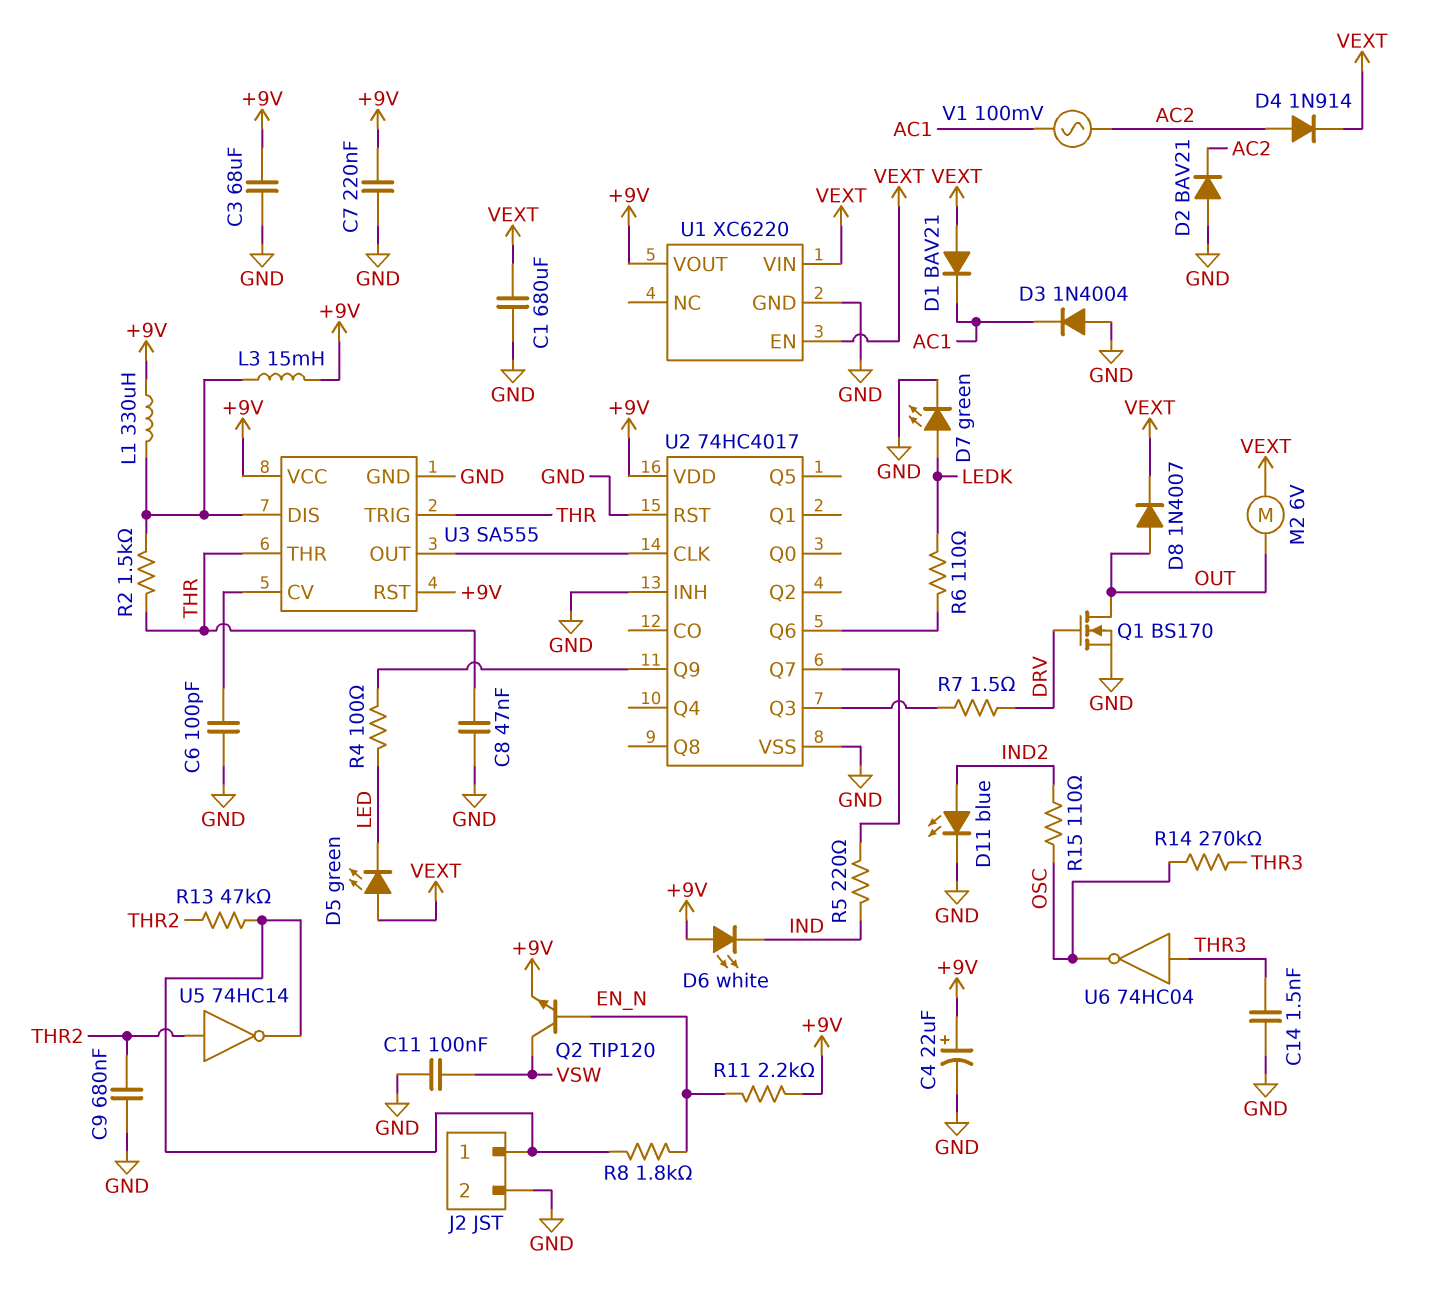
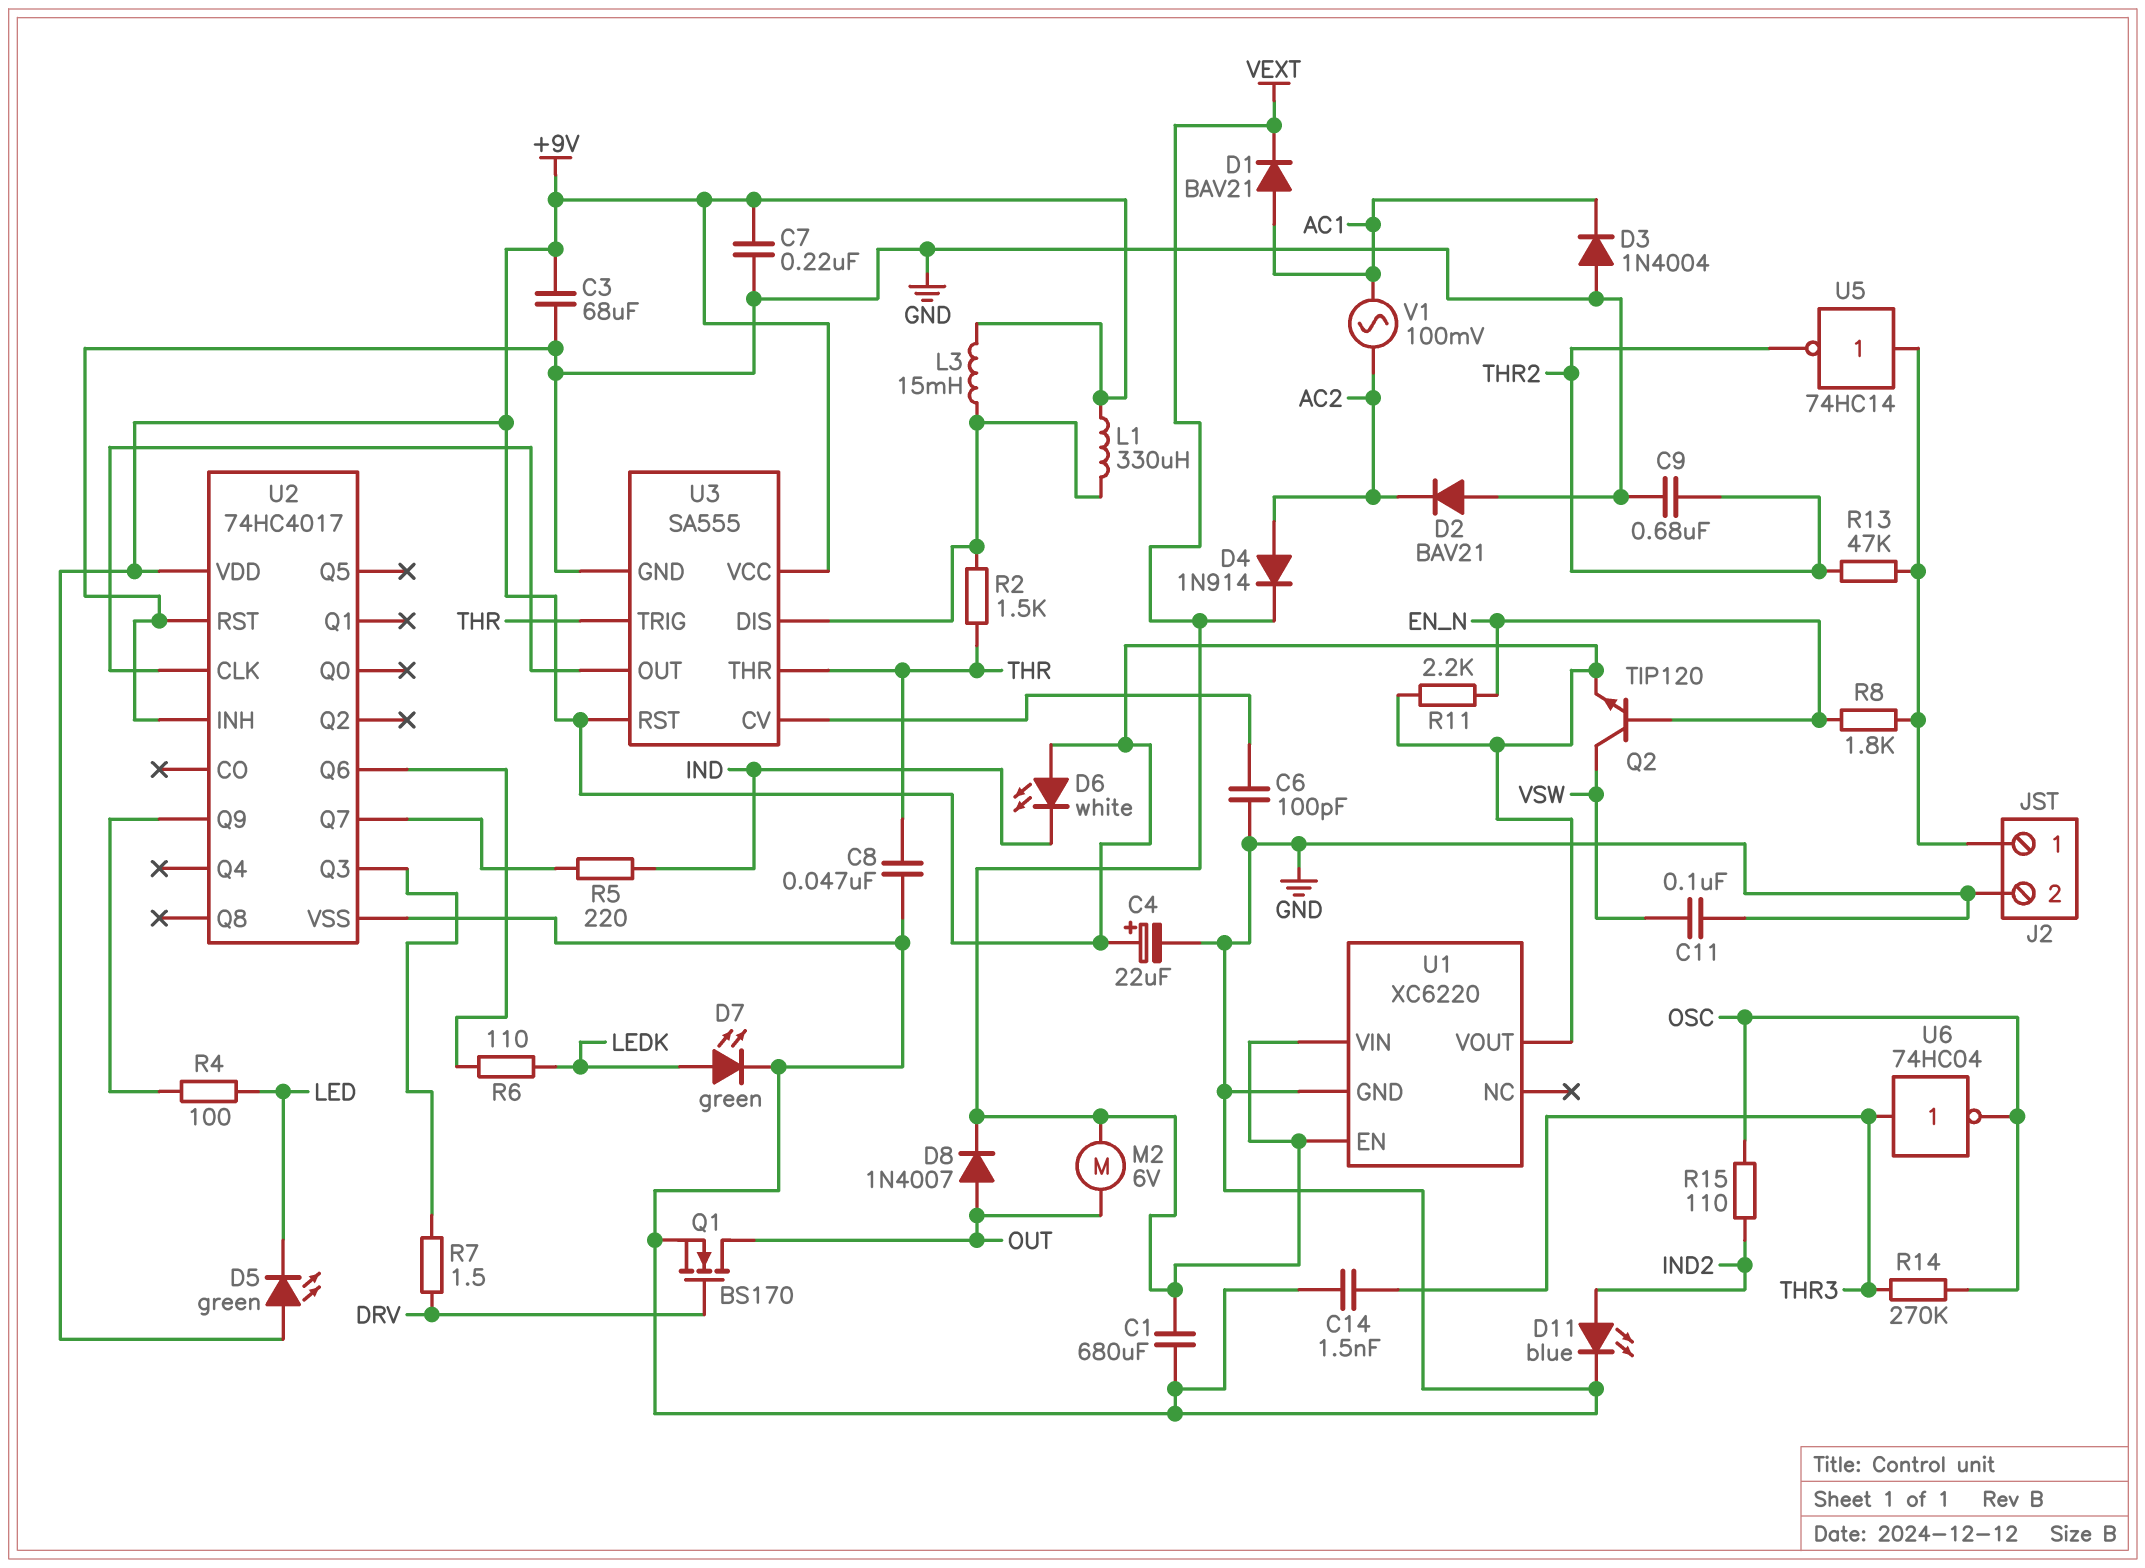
D1: diode BAV21 (A VEXT, K AC1) -> diode BAV21 (A AC1, K VEXT)
D5: LED green (A VEXT, K LED) -> LED green (A +9V, K LED)
U5: NOT 74HC14 (in THR2, out J2/1) -> NOT 74HC14 (in J2/1, out THR2)

